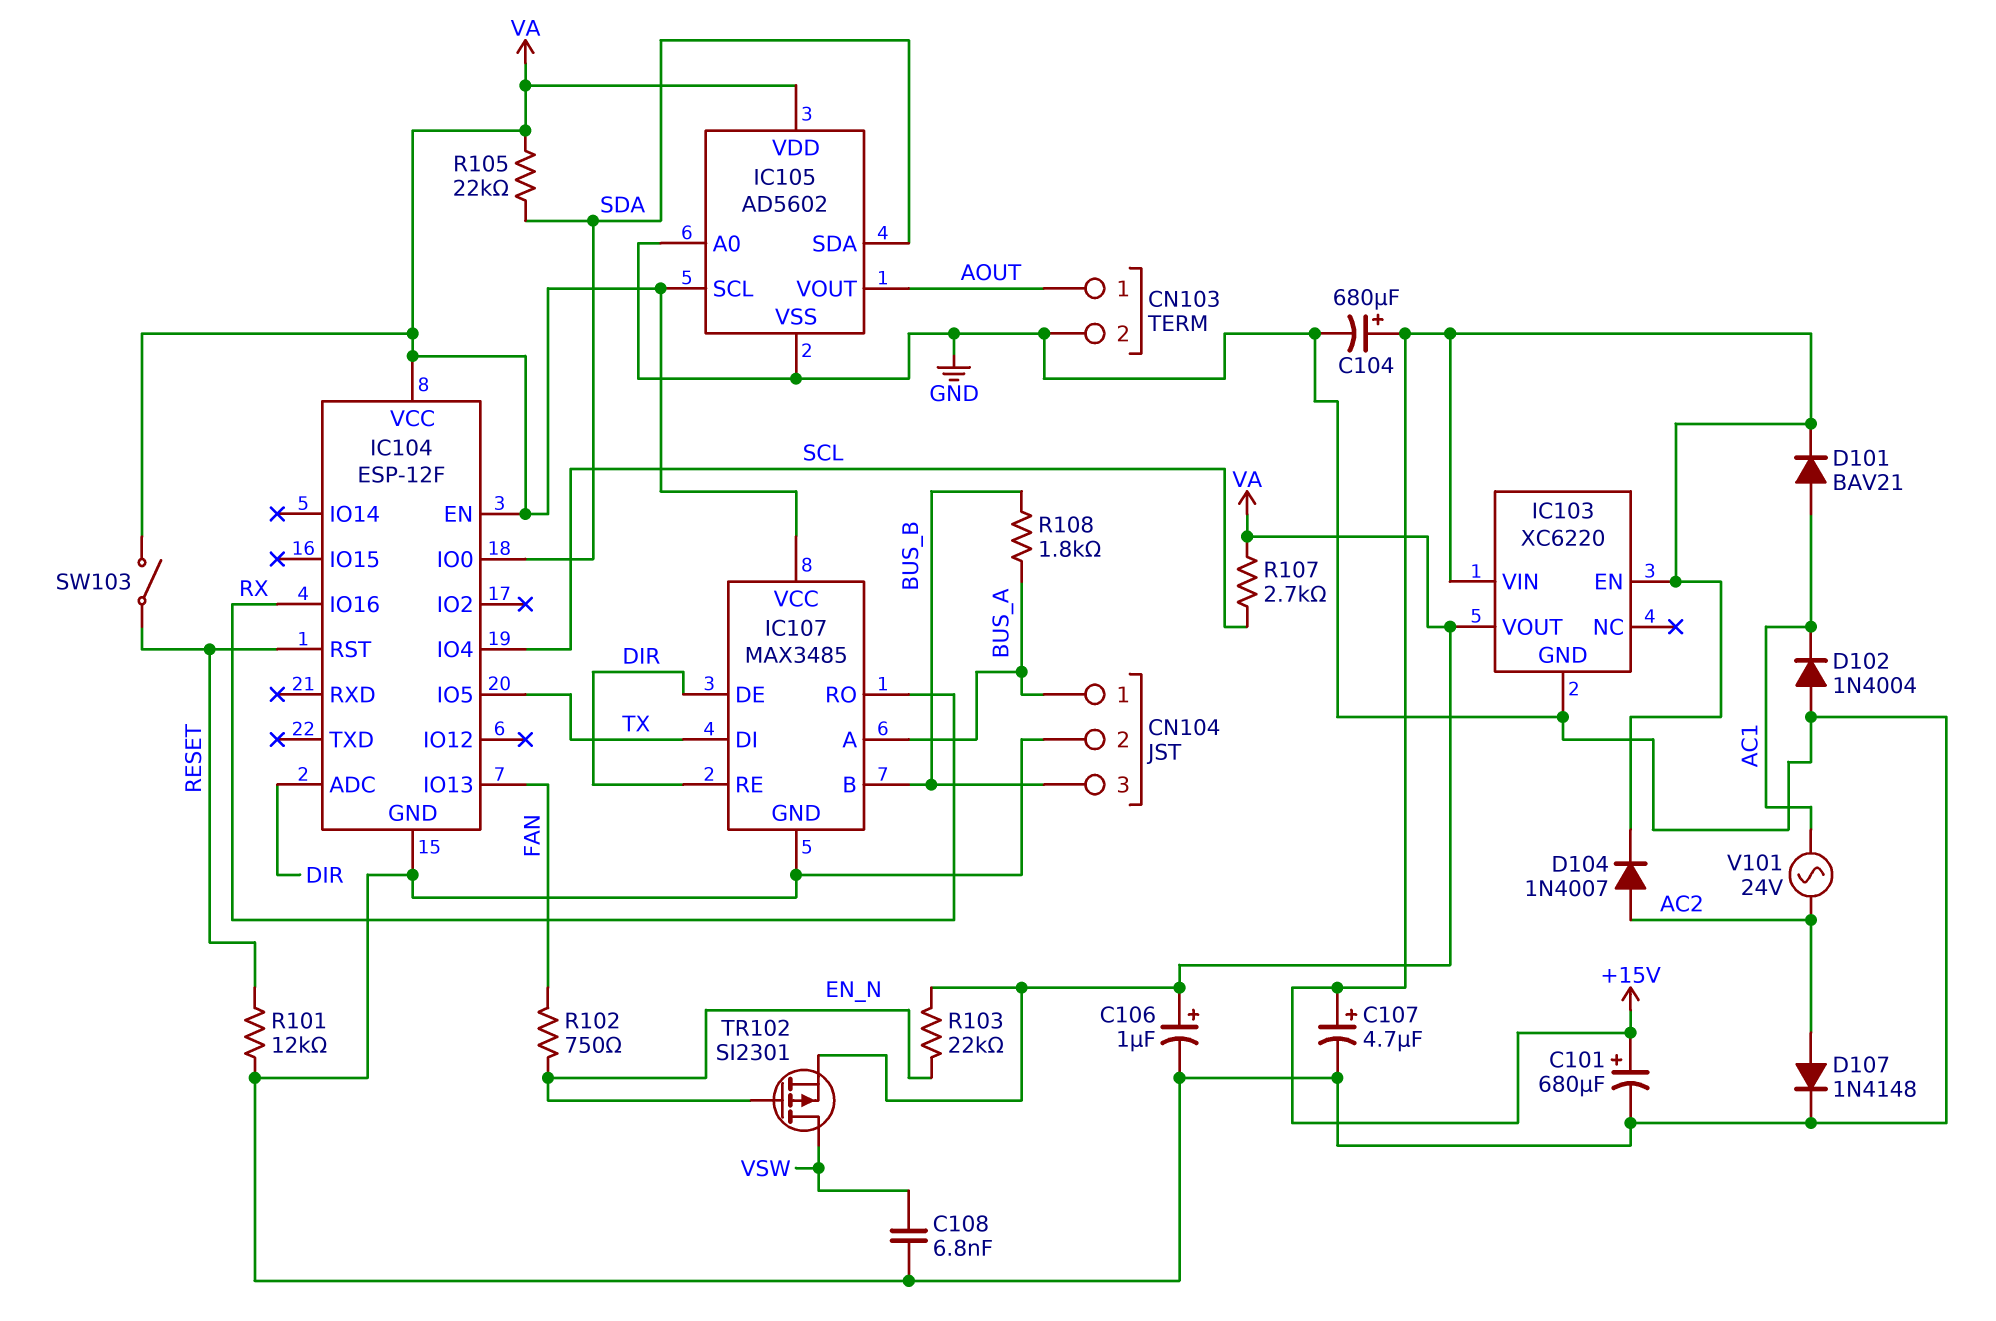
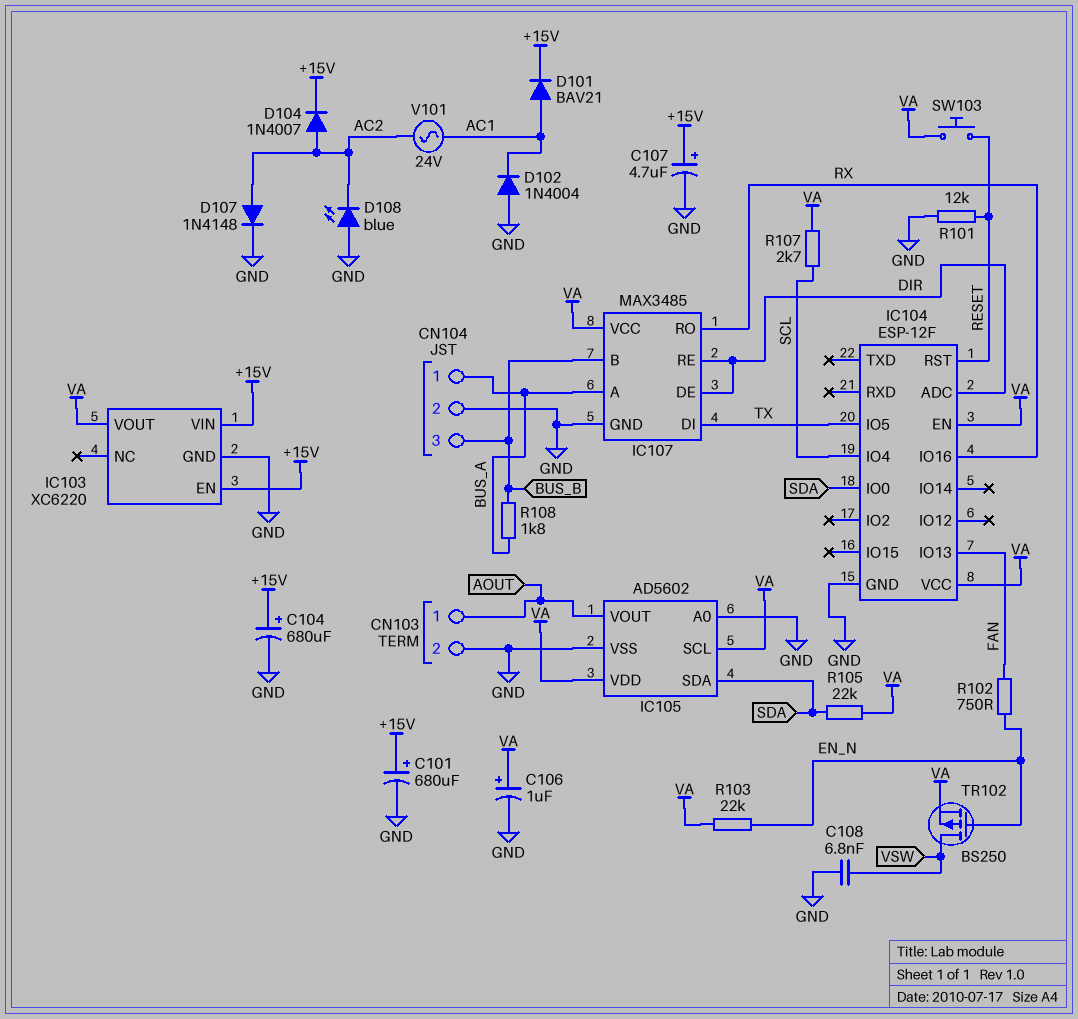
D108: none -> LED blue (A GND, K AC2)
SW103: switch (RESET, VA) -> button (RESET, VA)
TR102: PMOS SI2301 (G EN_N, D VSW, S VA) -> PMOS BS250 (G EN_N, D VSW, S VA)

